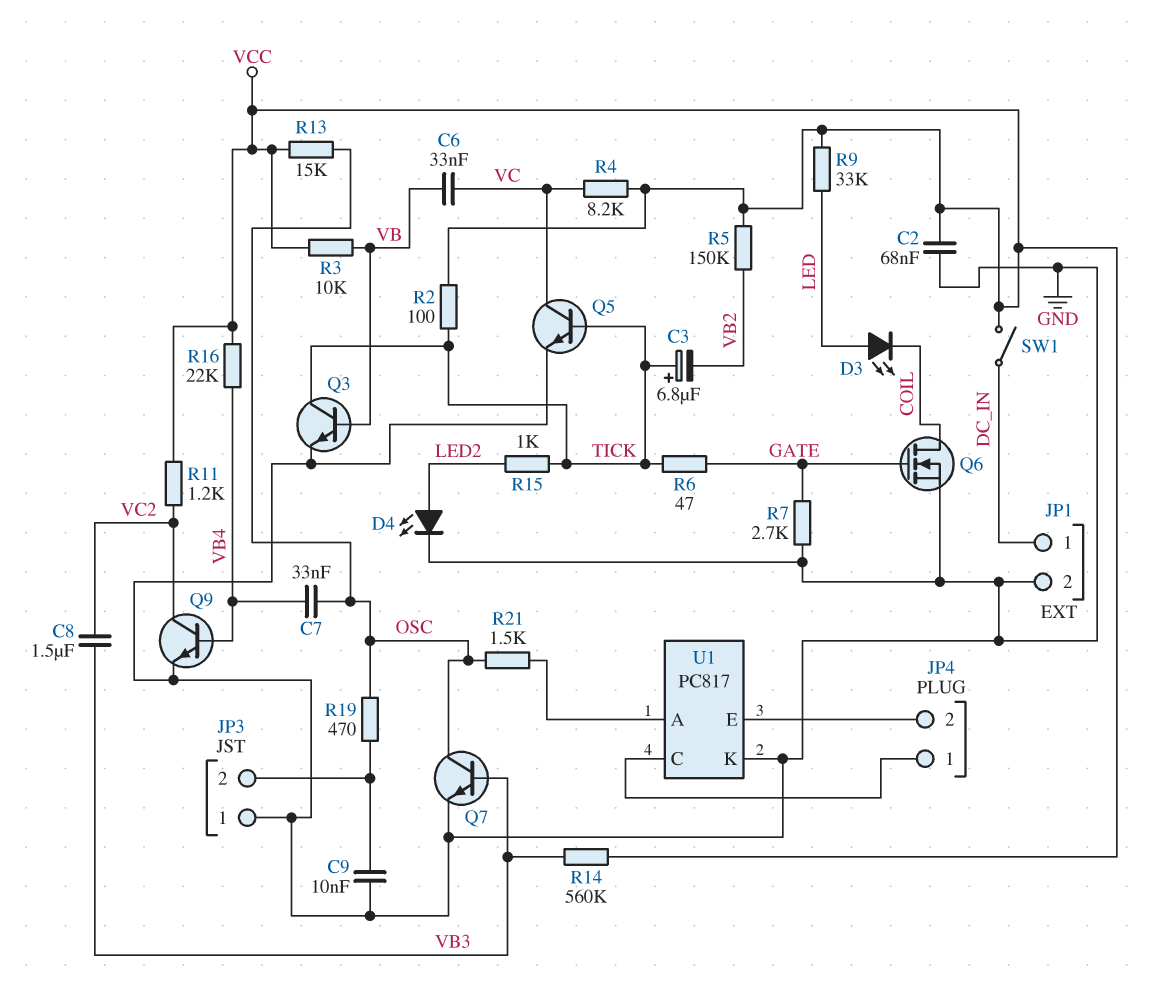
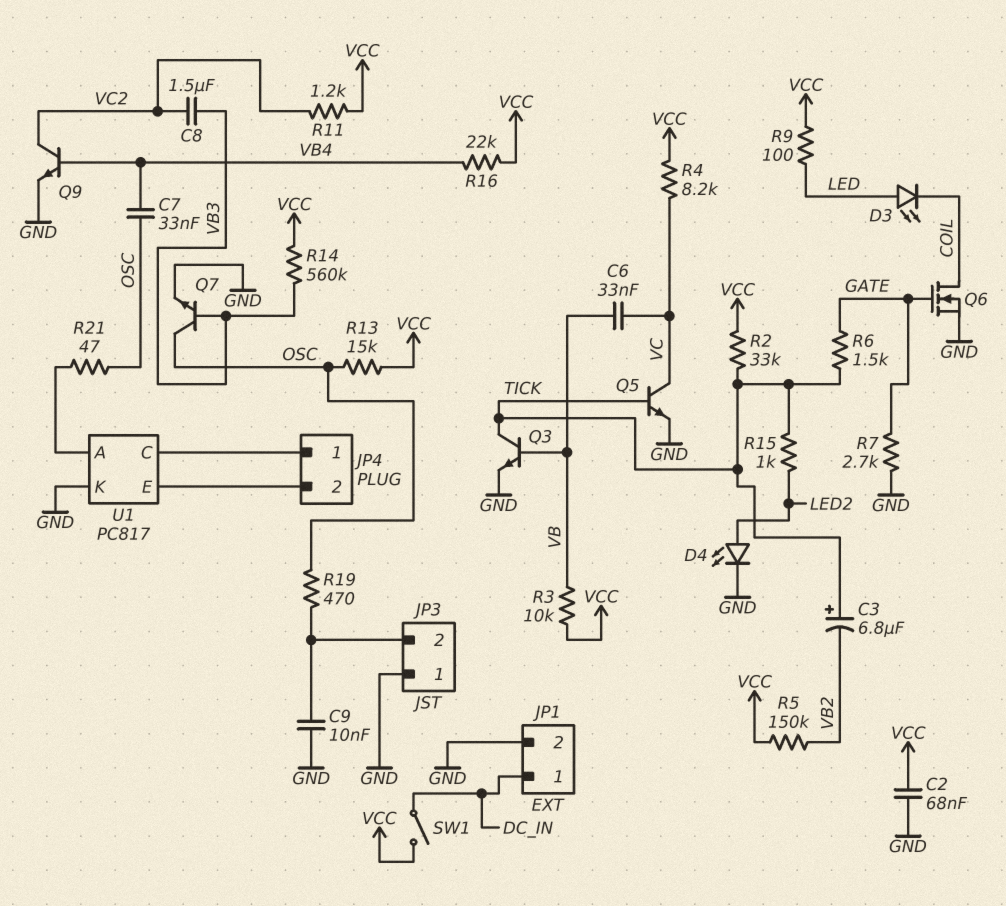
R2: 100 (TICK, VCC) -> 33k (TICK, VCC)
R6: 47 (GATE, TICK) -> 1.5k (GATE, TICK)
R9: 33k (LED, VCC) -> 100 (LED, VCC)
R21: 1.5k (OSC, U1/A) -> 47 (OSC, U1/A)

